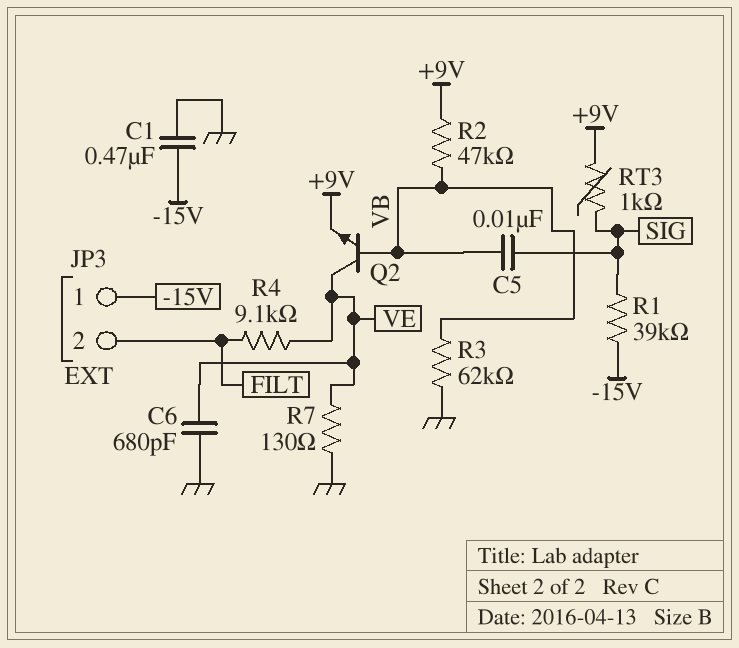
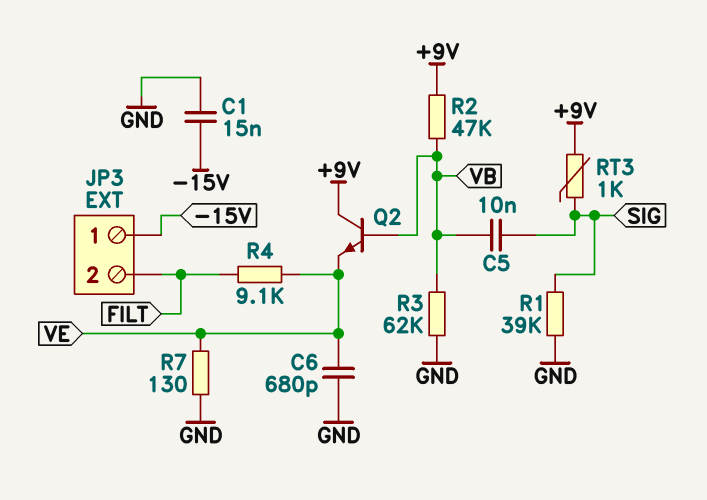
C1: 470nF (-15V, GND) -> 15nF (-15V, GND)
Q2: NPN (B VB, C VE, E +9V) -> NPN (B VB, C +9V, E VE)
R1: 39k (-15V, SIG) -> 39k (GND, SIG)

